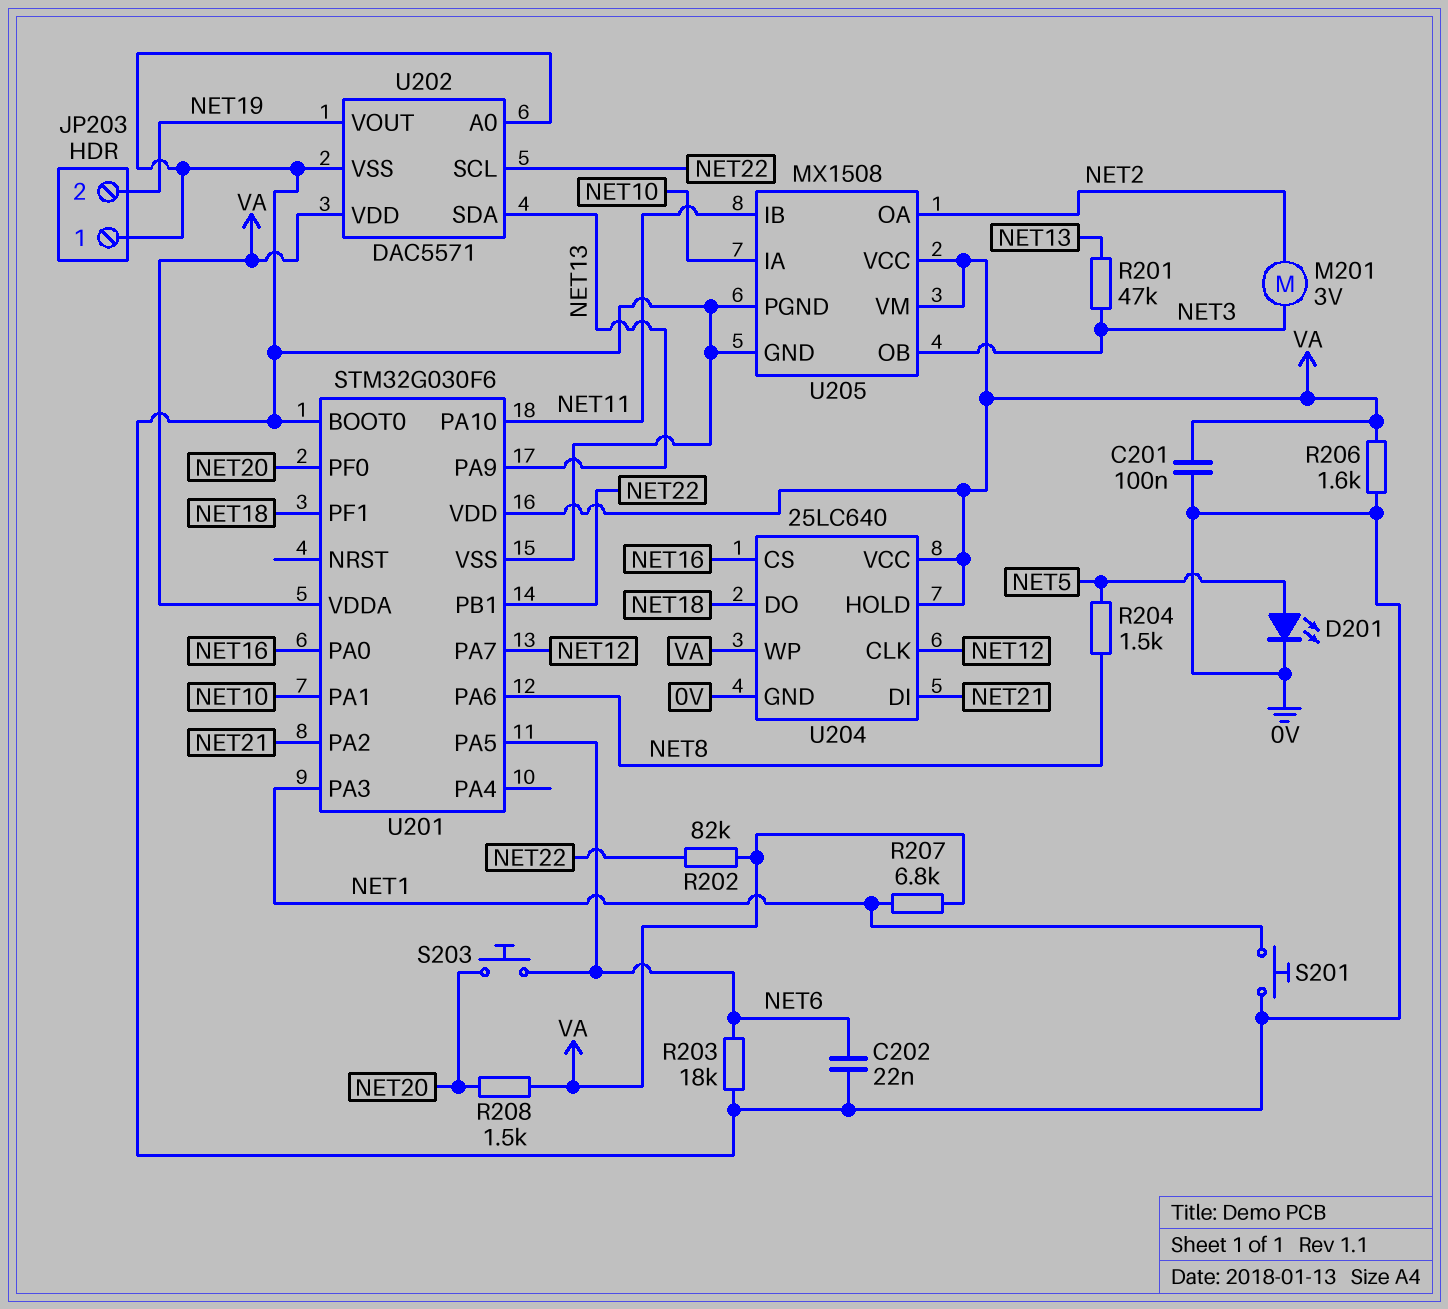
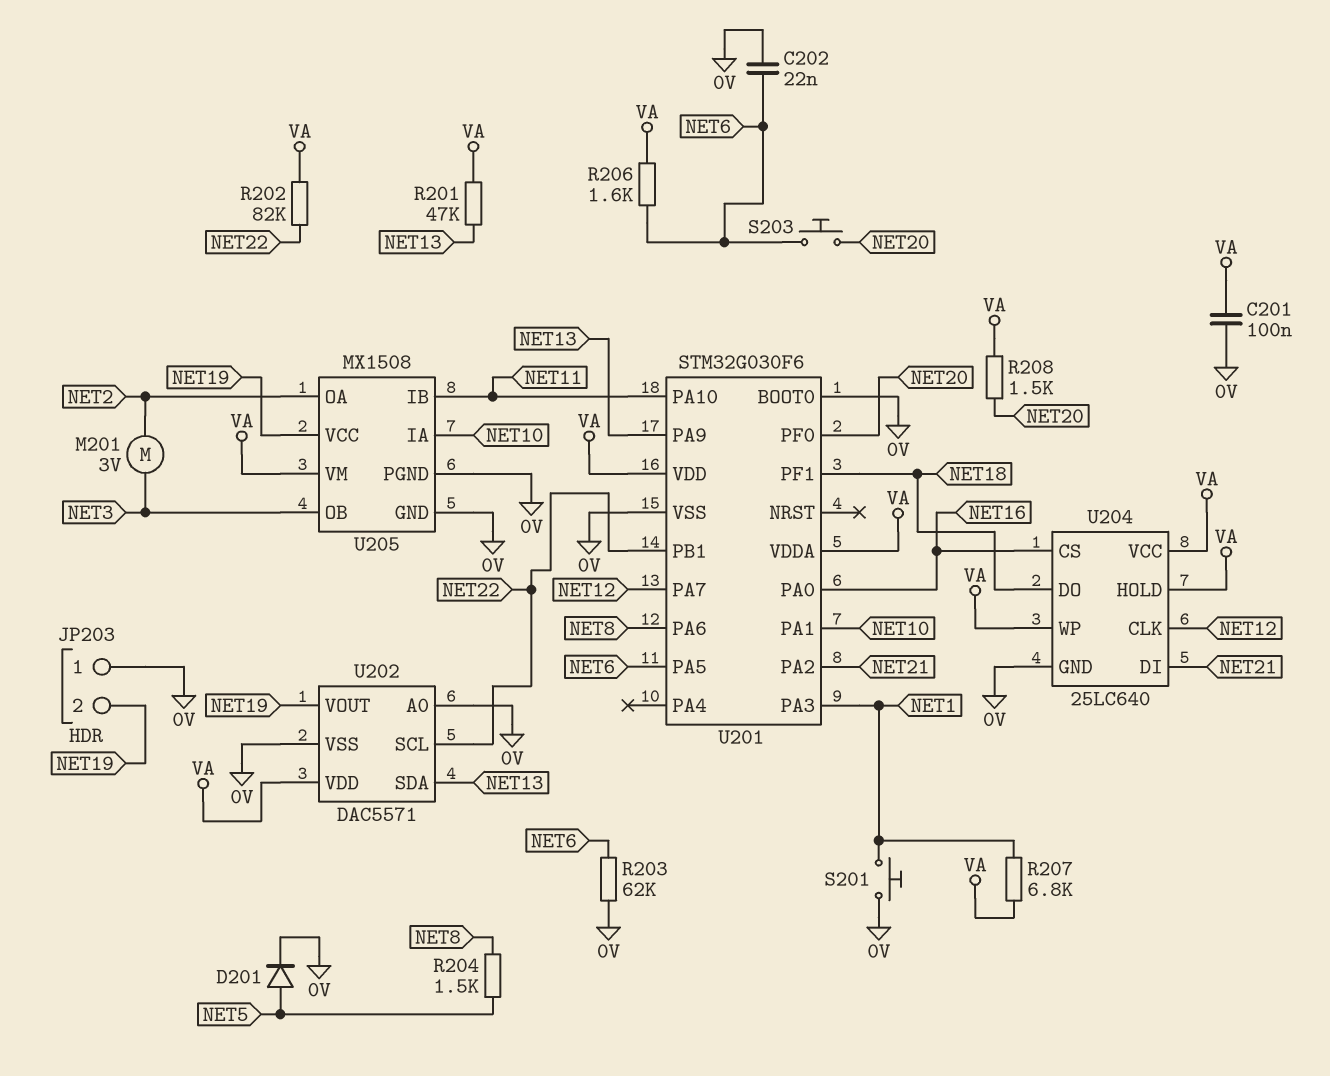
D201: LED (A NET5, K 0V) -> diode (A NET5, K 0V)
R201: 47k (NET3, NET13) -> 47k (NET13, VA)
R203: 18k (0V, NET6) -> 62k (0V, NET6)
R206: 1.6k (0V, VA) -> 1.6k (NET6, VA)
U205 pin VCC: VA -> NET19

